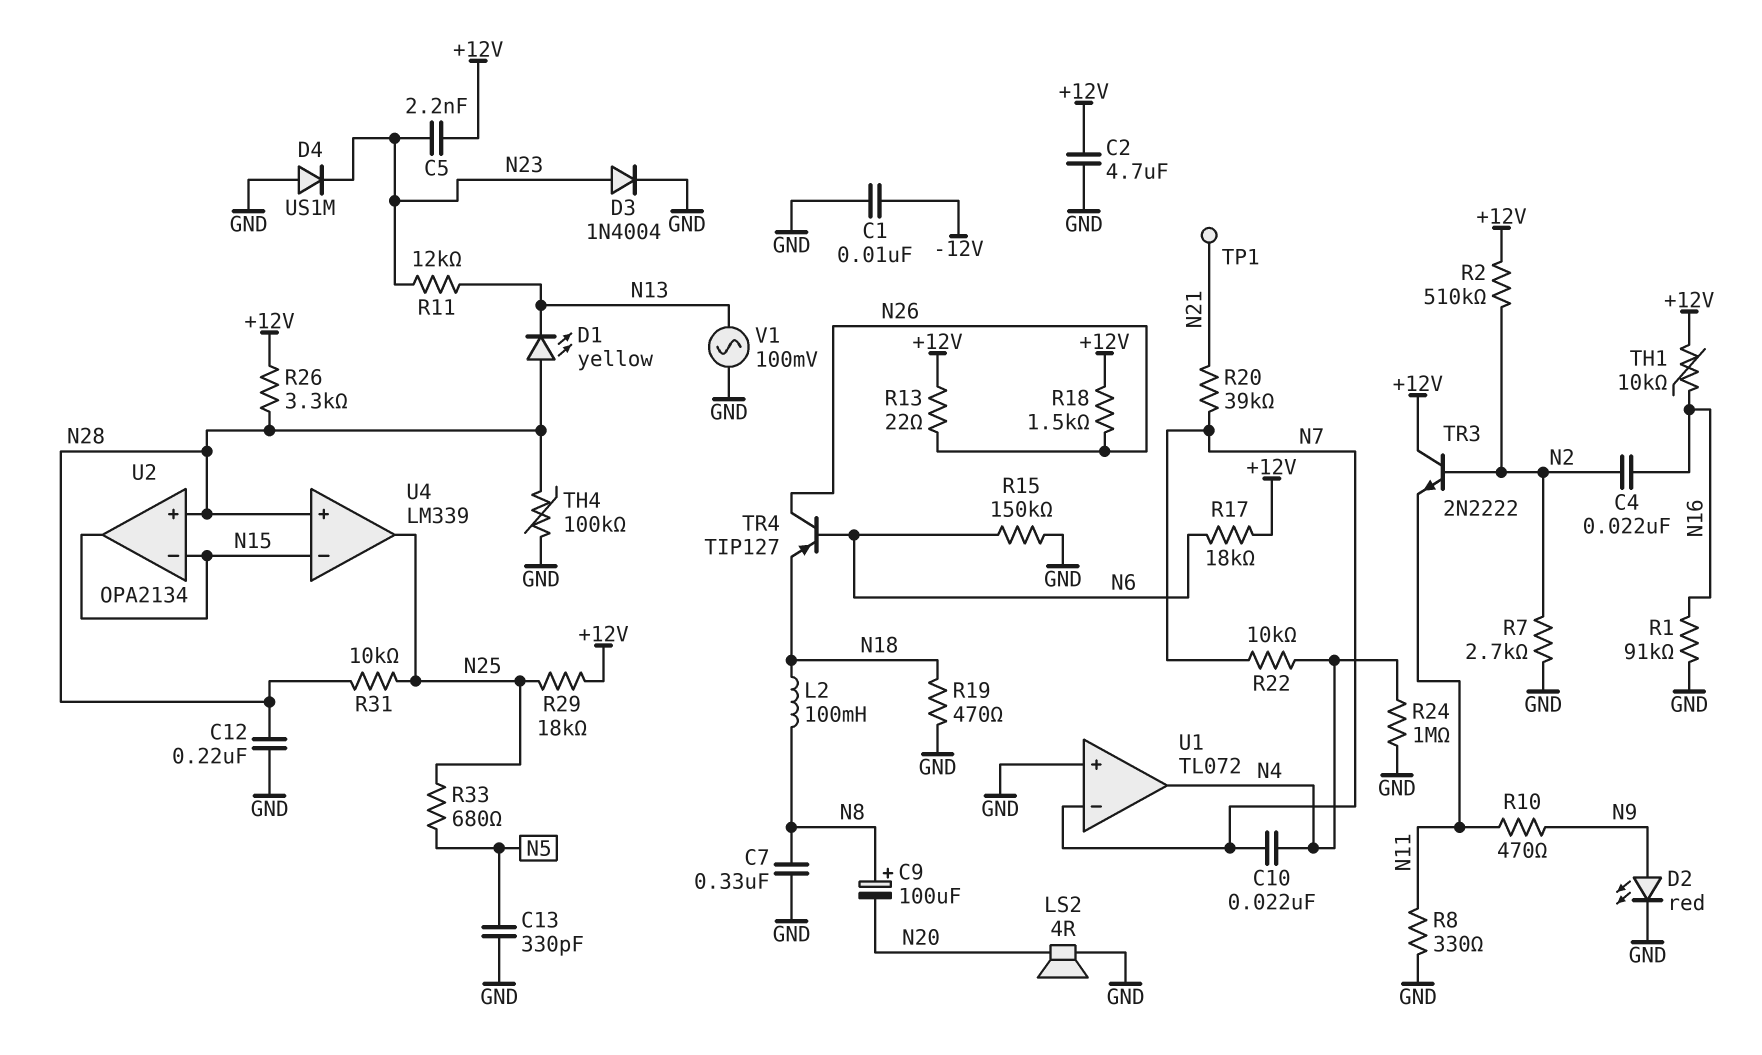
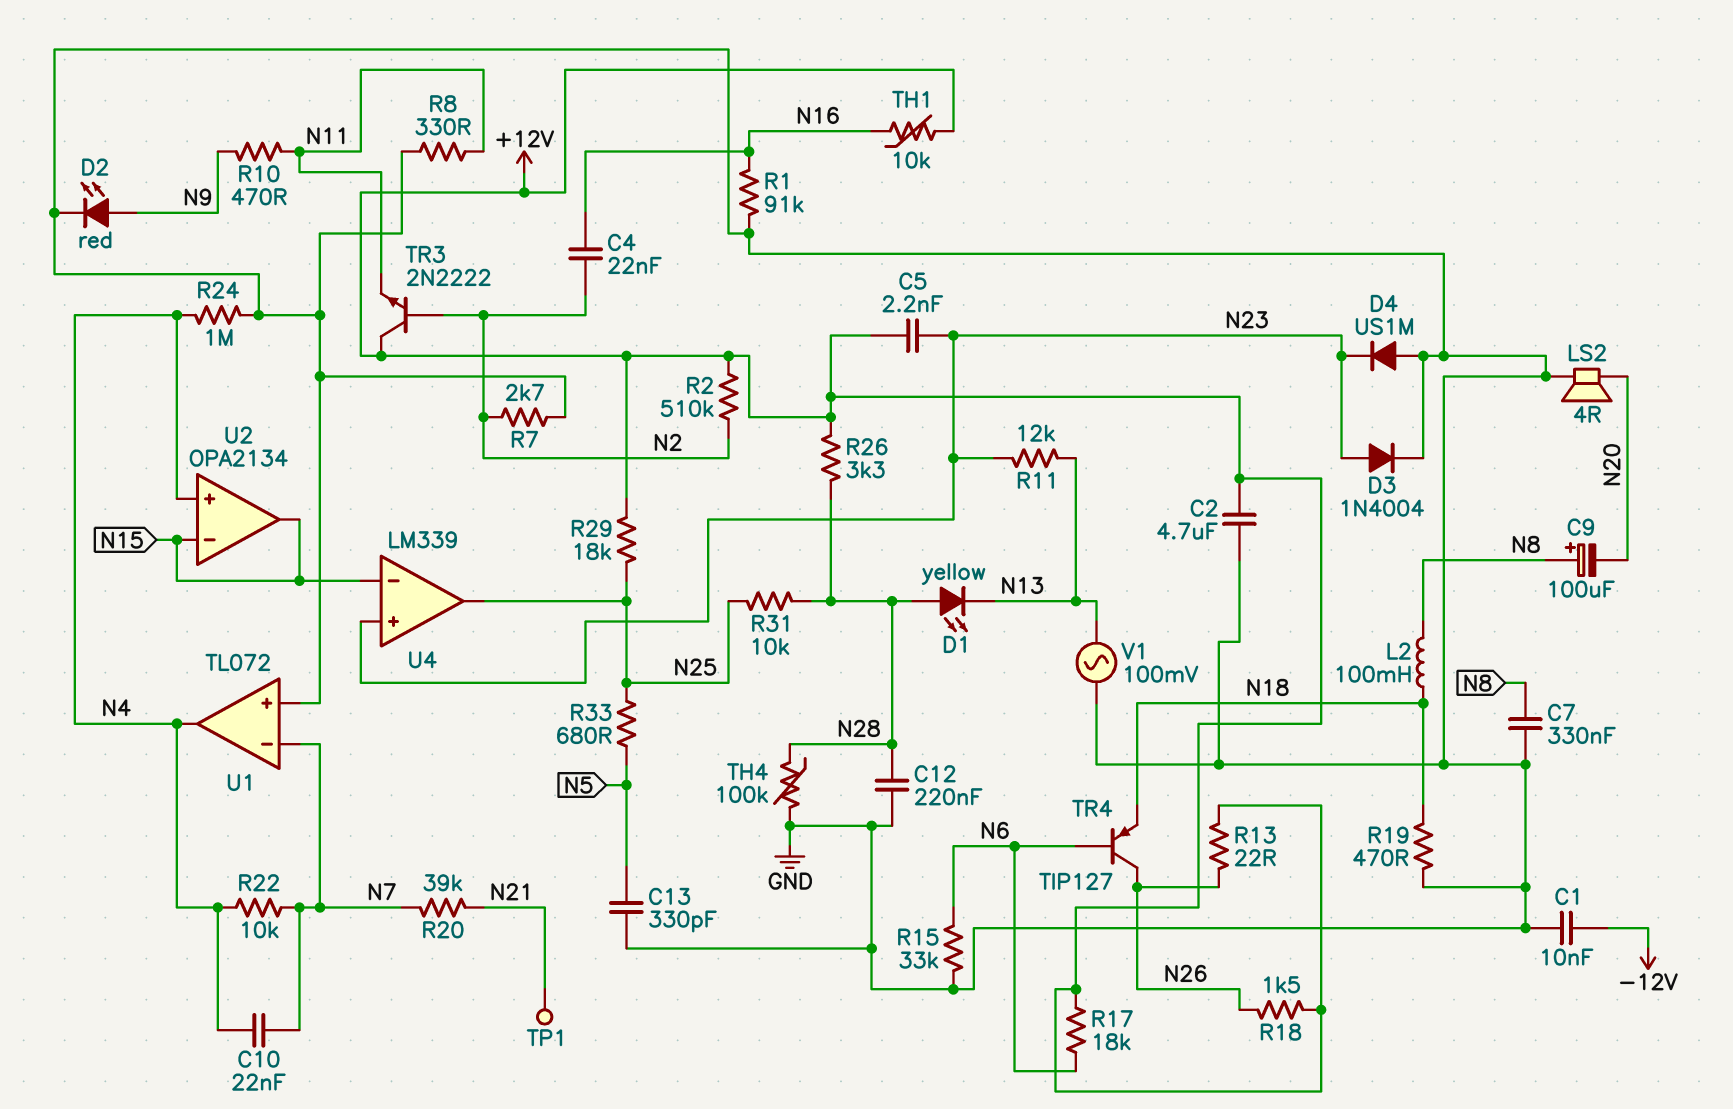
R15: 150k (GND, N6) -> 33k (GND, N6)
U2 pin in+: N28 -> N4
U4 pin in+: N28 -> N23

